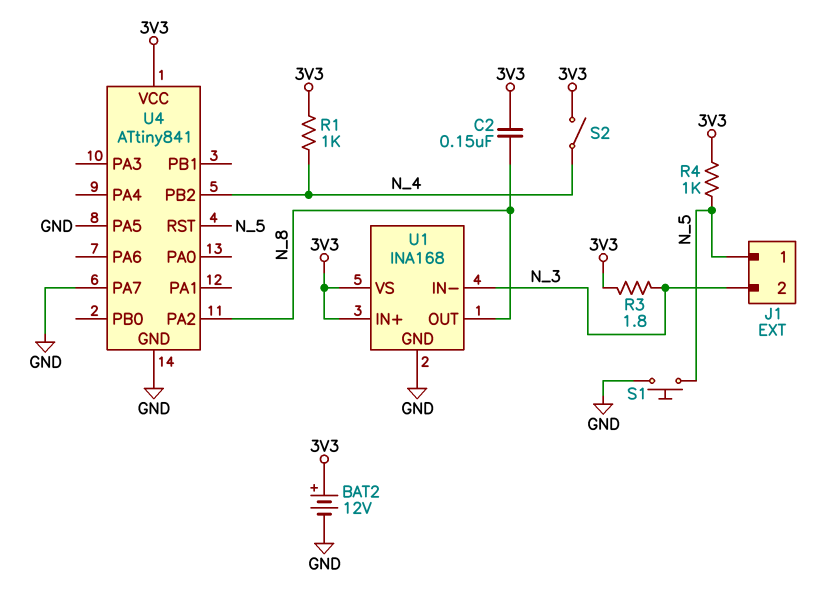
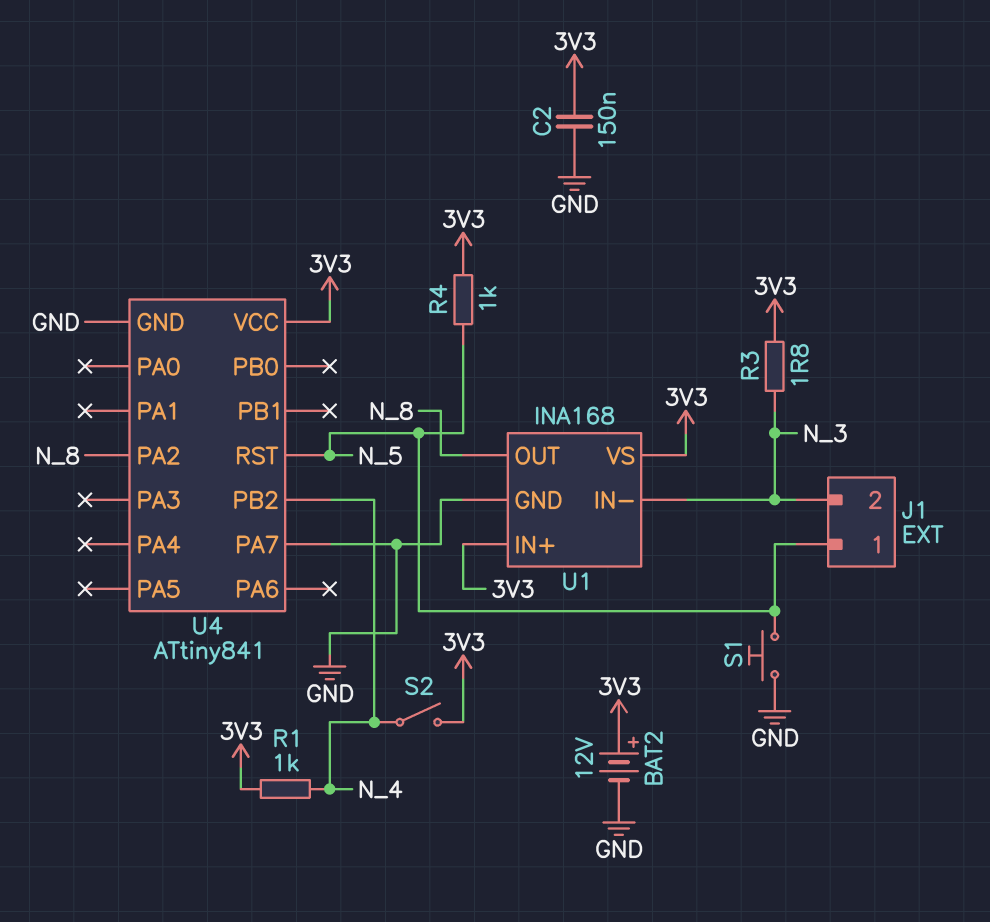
C2: 150nF (3V3, N_8) -> 150nF (3V3, GND)
U4 pin PA5: GND -> none

